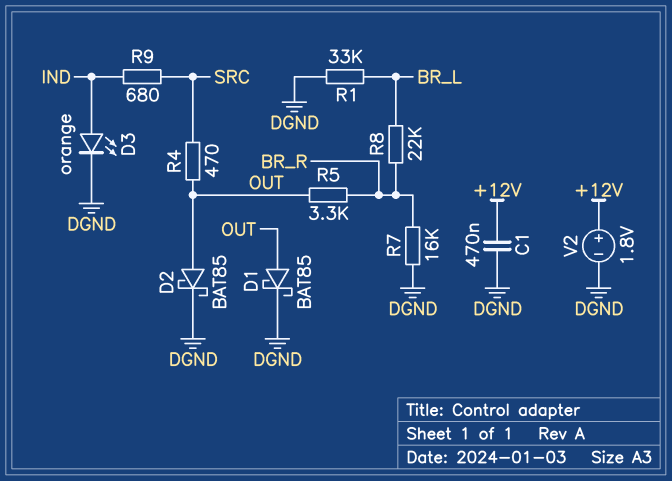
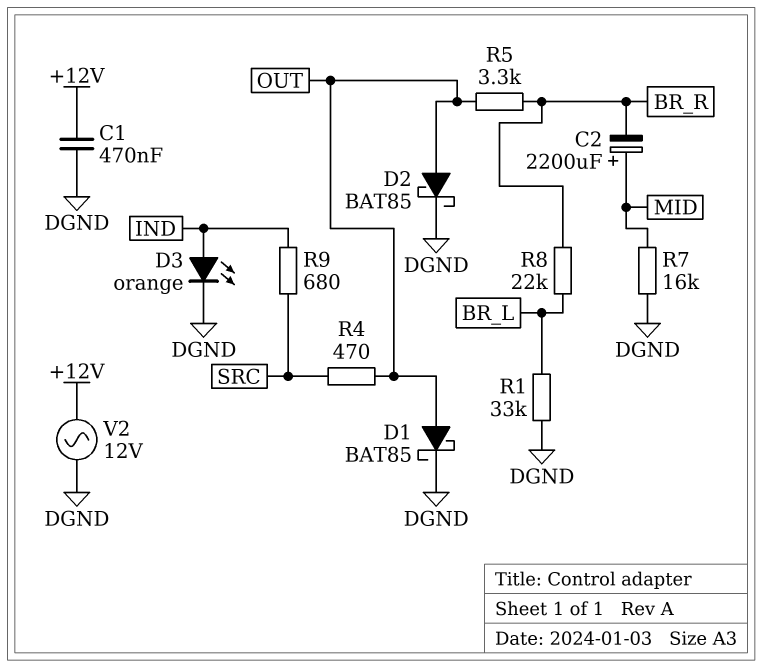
C2: none -> 2200uF (plus MID, minus BR_R)
R7: 16k (BR_R, DGND) -> 16k (DGND, MID)
V2: 1.8V (plus +12V, minus DGND) -> AC 12V (+12V, DGND)

